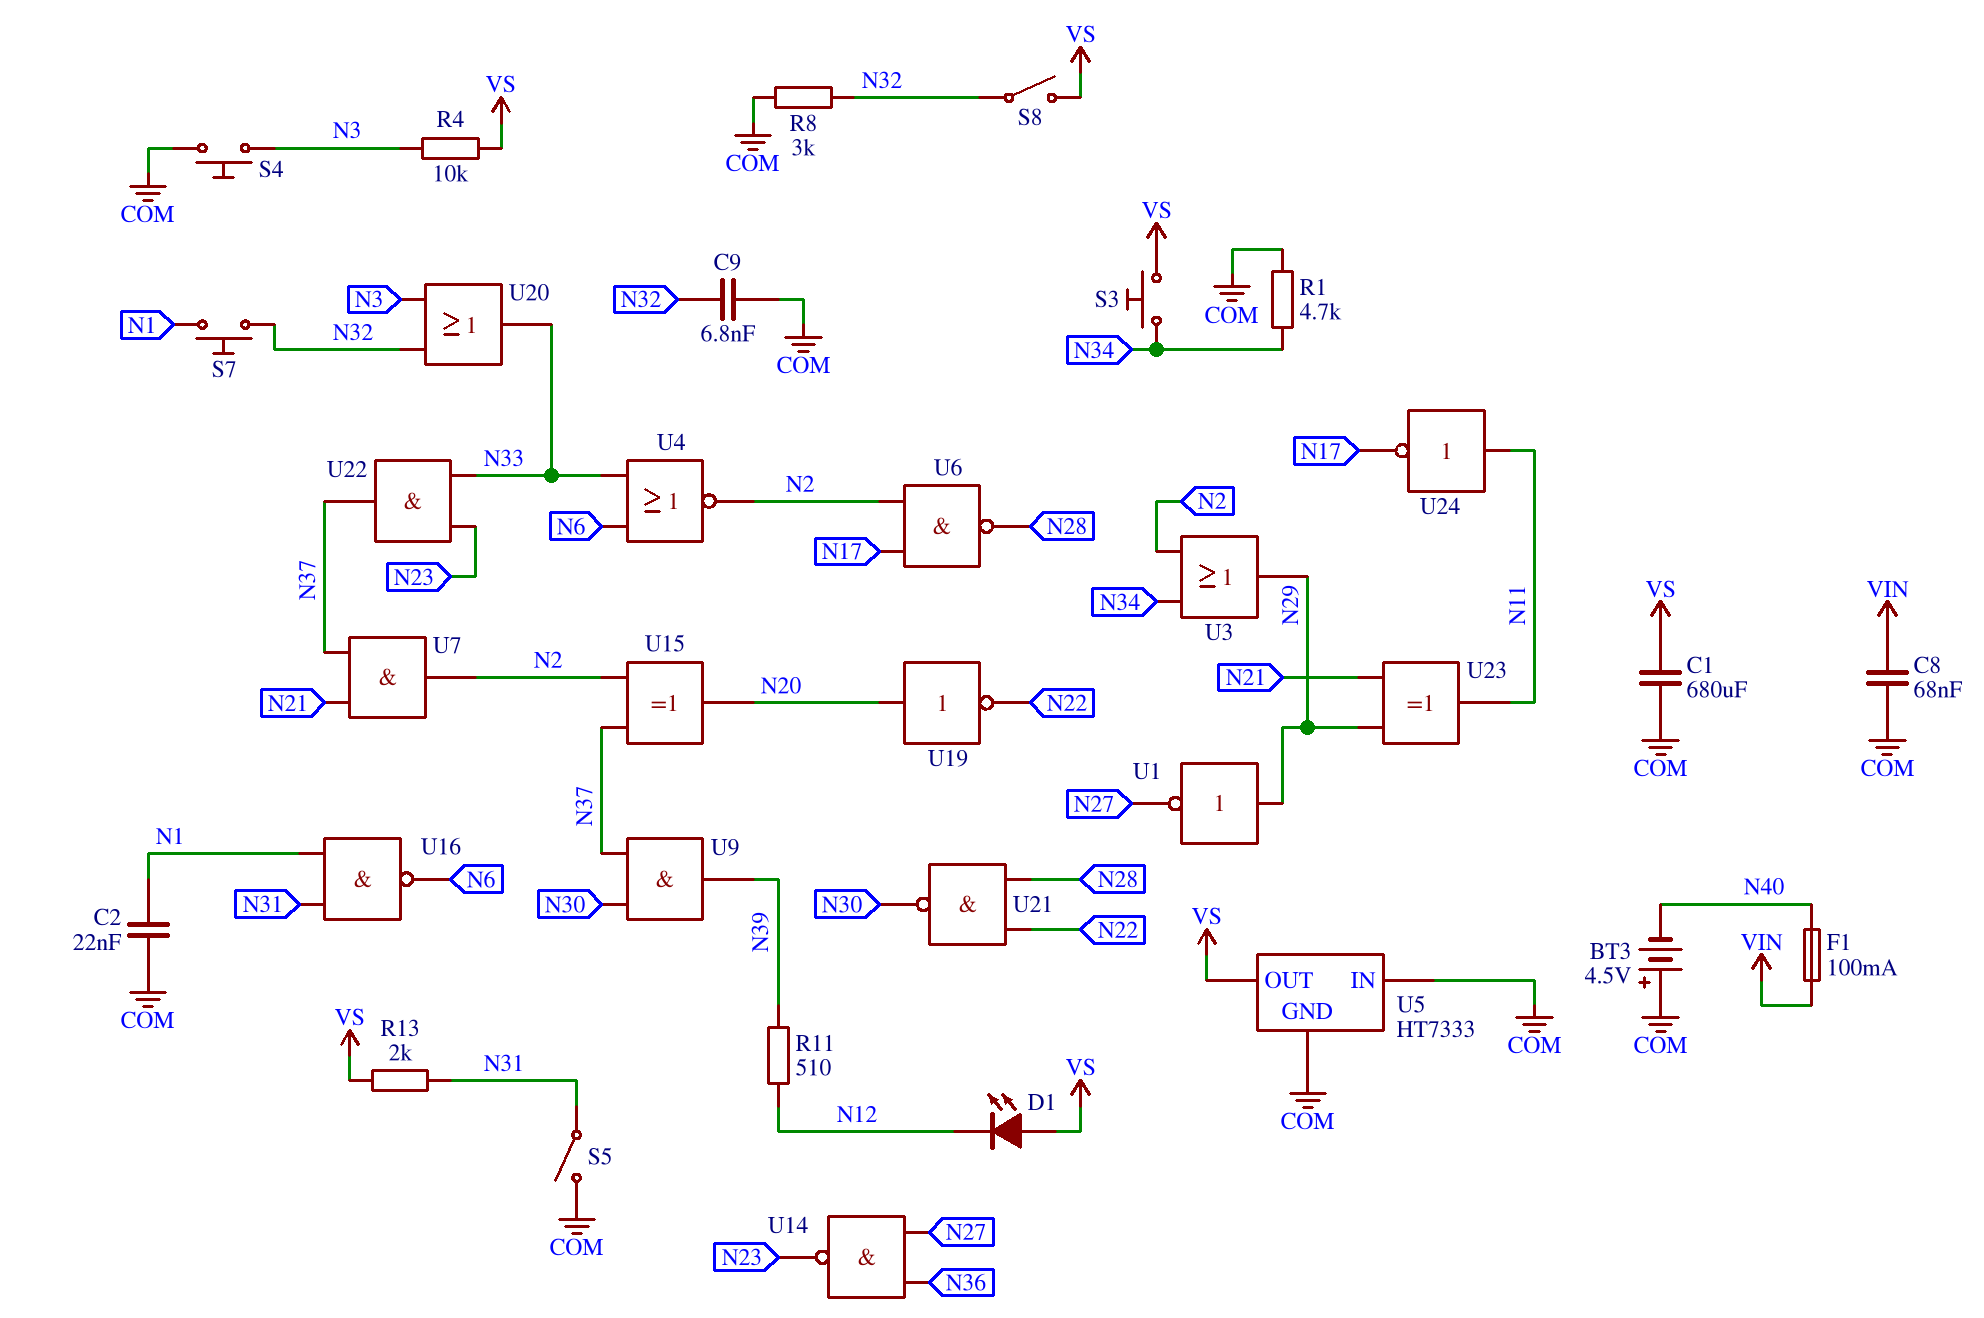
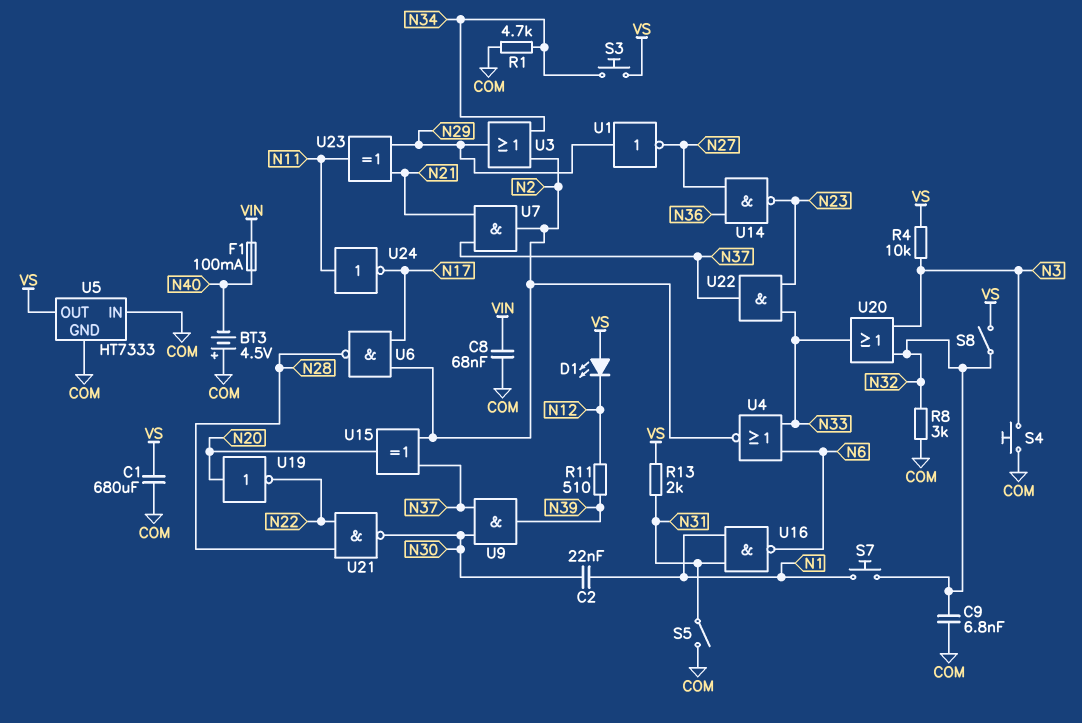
C2: 22nF (COM, N1) -> 22nF (N1, N30)

